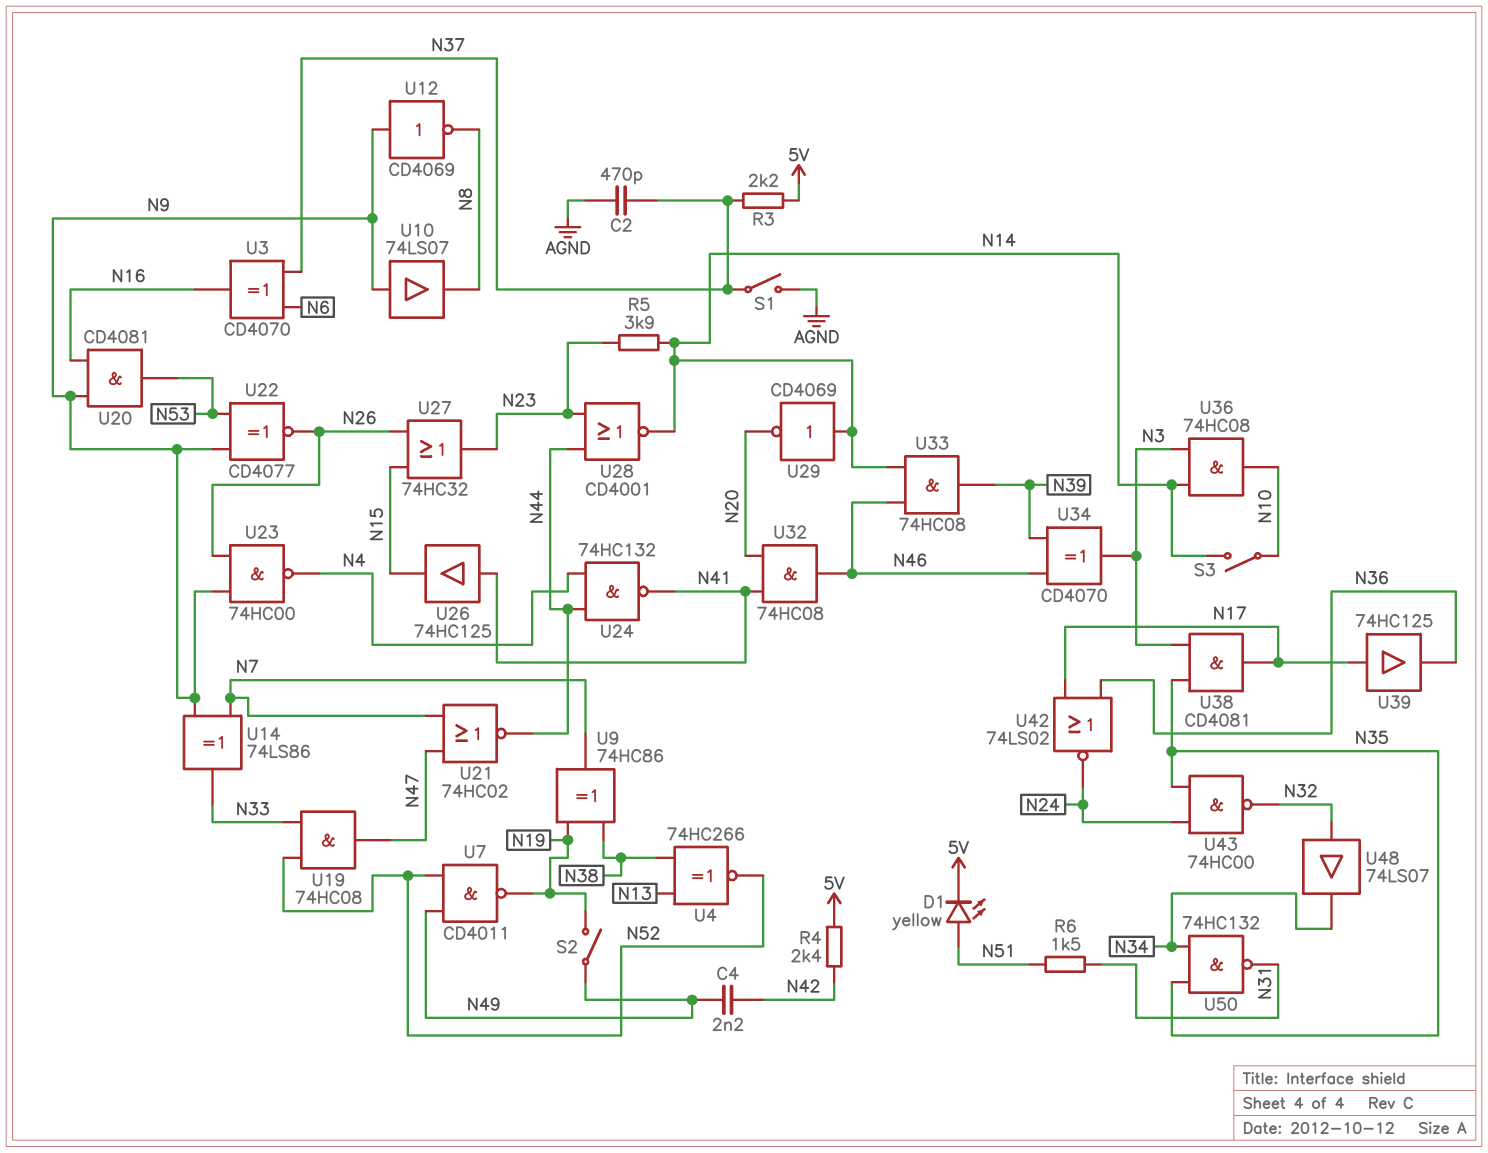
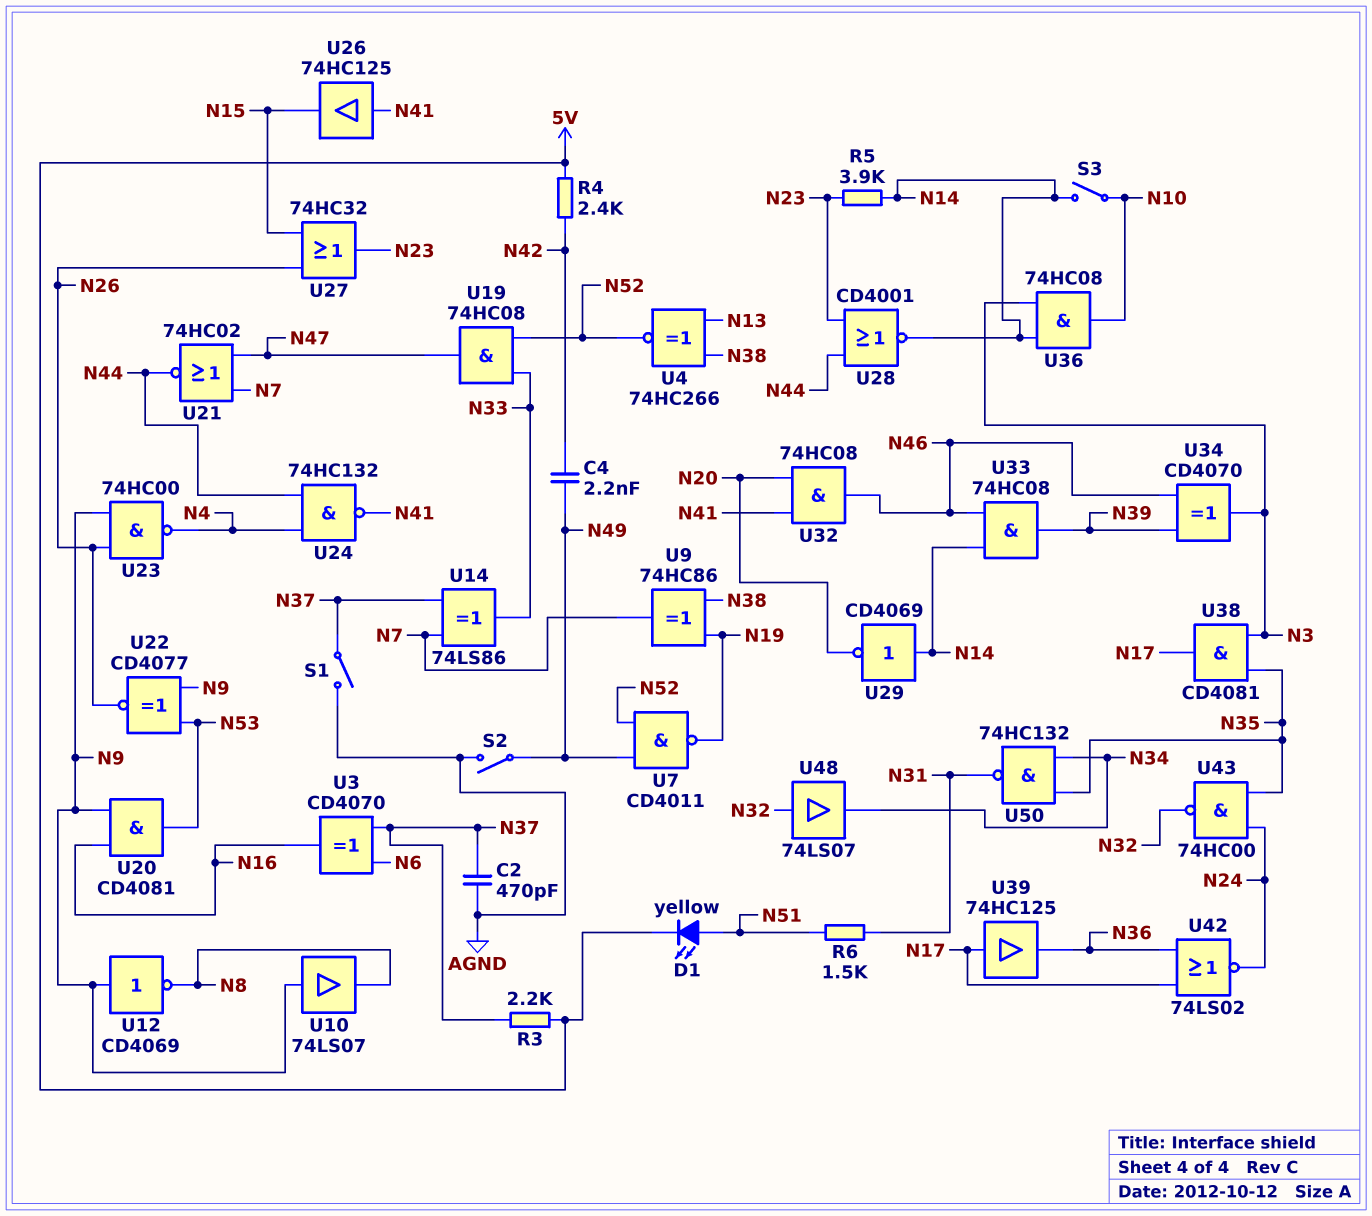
S2: switch (N19, N49) -> switch (AGND, N49)
U14: XOR 74LS86 (in N7, in N9, out N33) -> XOR 74LS86 (in N7, in N37, out N33)

